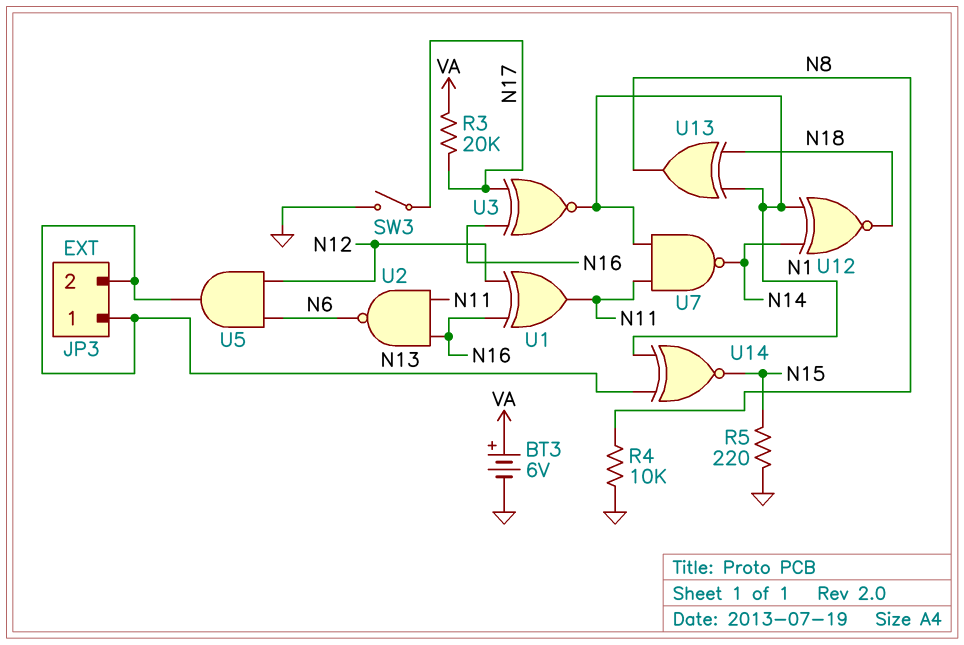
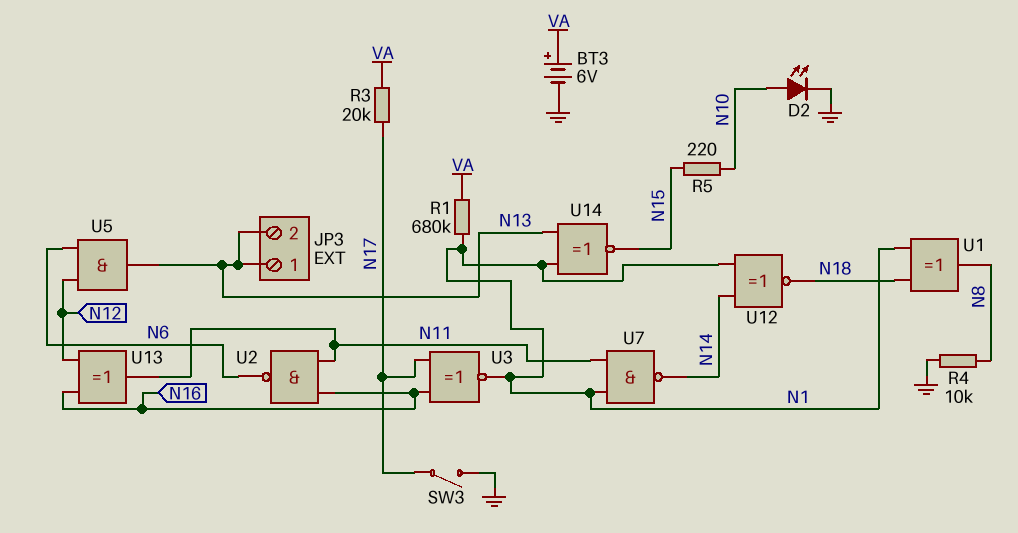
D2: none -> LED (A N10, K GND)
R1: none -> 680k (N1, VA)
R5: 220 (GND, N15) -> 220 (N10, N15)
U1: XOR (in N12, in N16, out N11) -> XOR (in N1, in N18, out N8)
U13: XOR (in N1, in N18, out N8) -> XOR (in N12, in N16, out N11)

